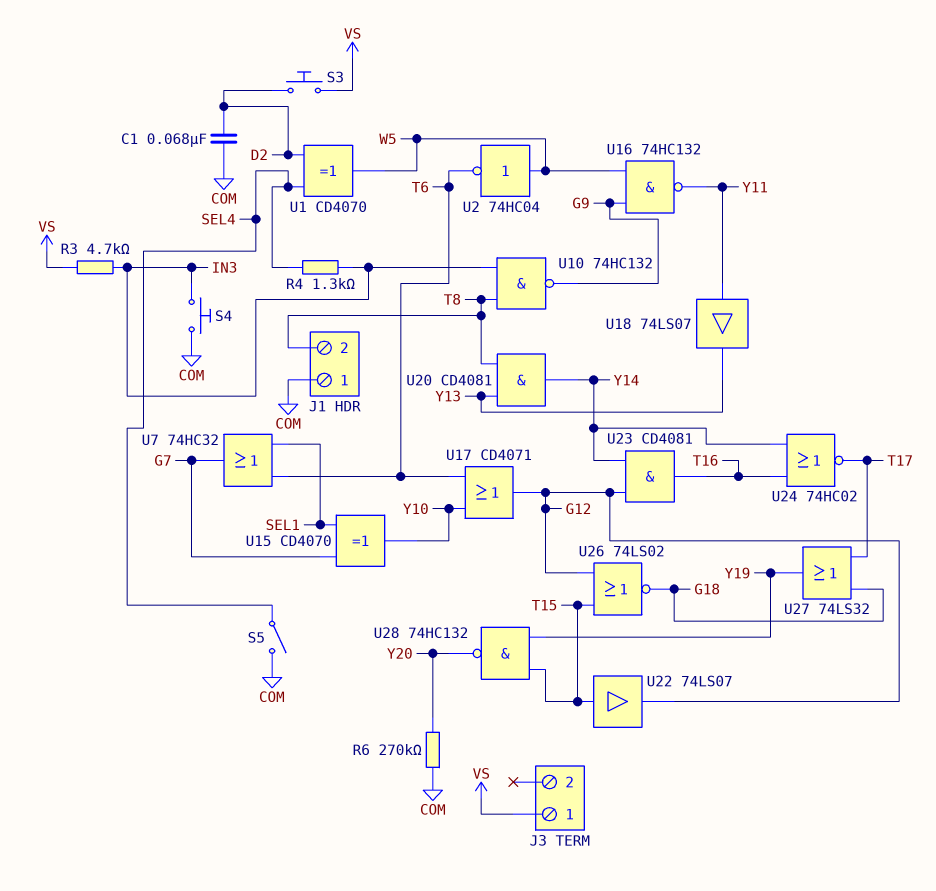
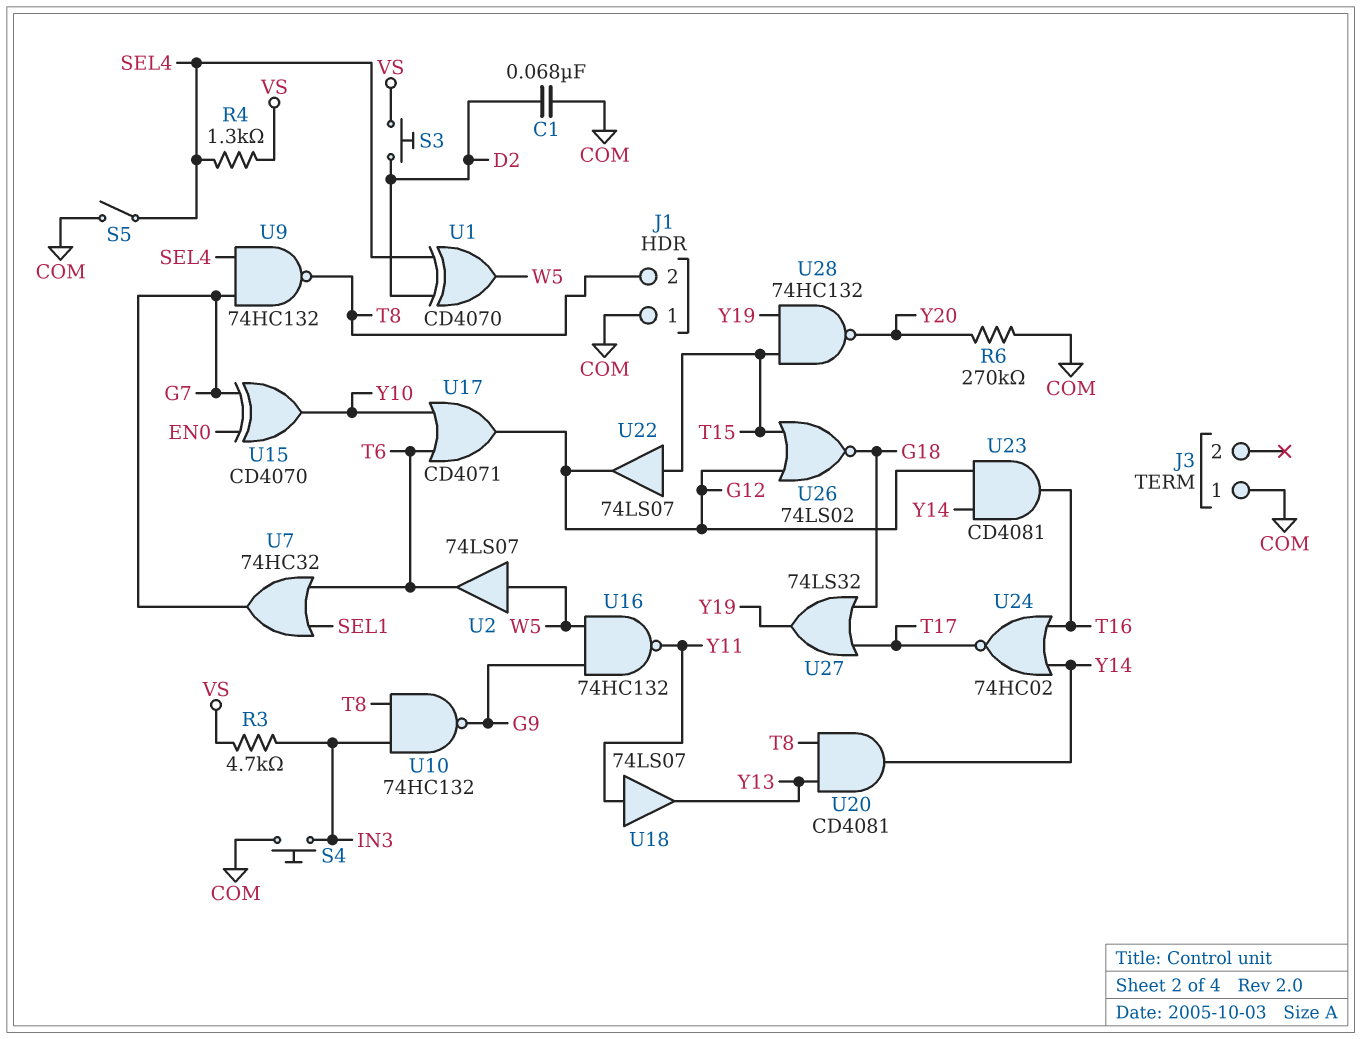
J3 pin 1: VS -> COM
R4: 1.3k (IN3, SEL4) -> 1.3k (SEL4, VS)
U2: NOT 74HC04 (in W5, out T6) -> buffer 74LS07 (in W5, out T6)
U9: none -> NAND 74HC132 (in G7, in SEL4, out T8)
U15: XOR CD4070 (in G7, in SEL1, out Y10) -> XOR CD4070 (in EN0, in G7, out Y10)

